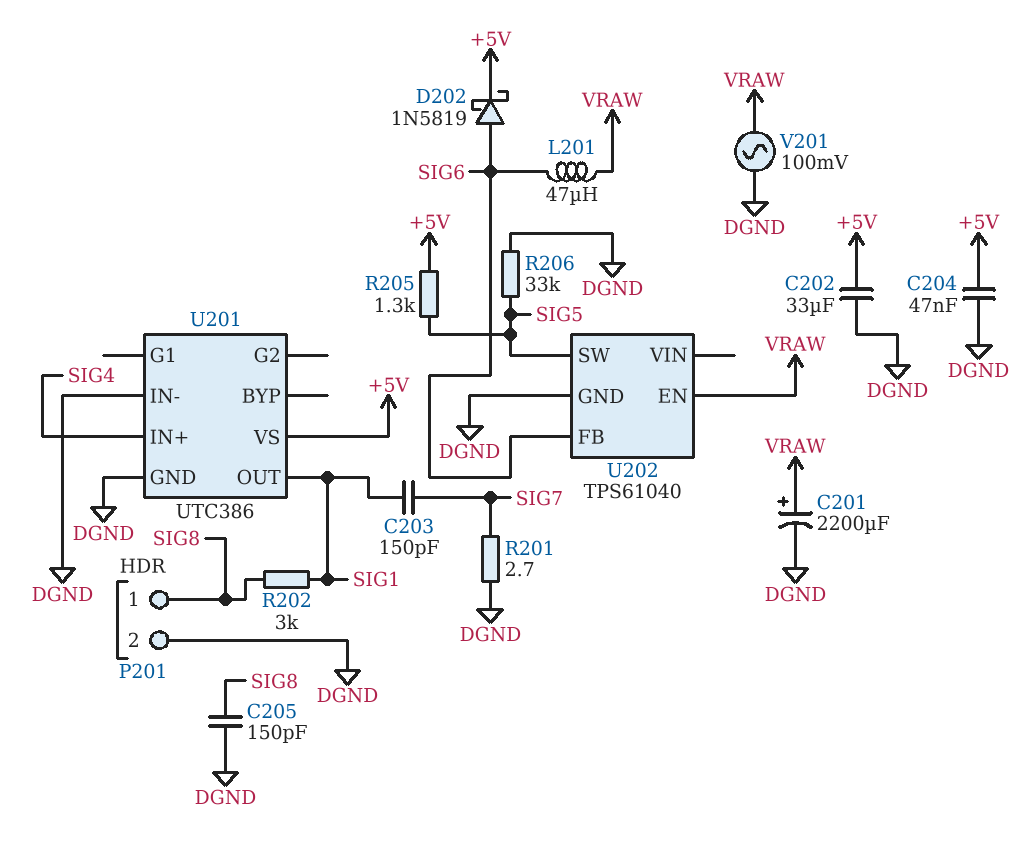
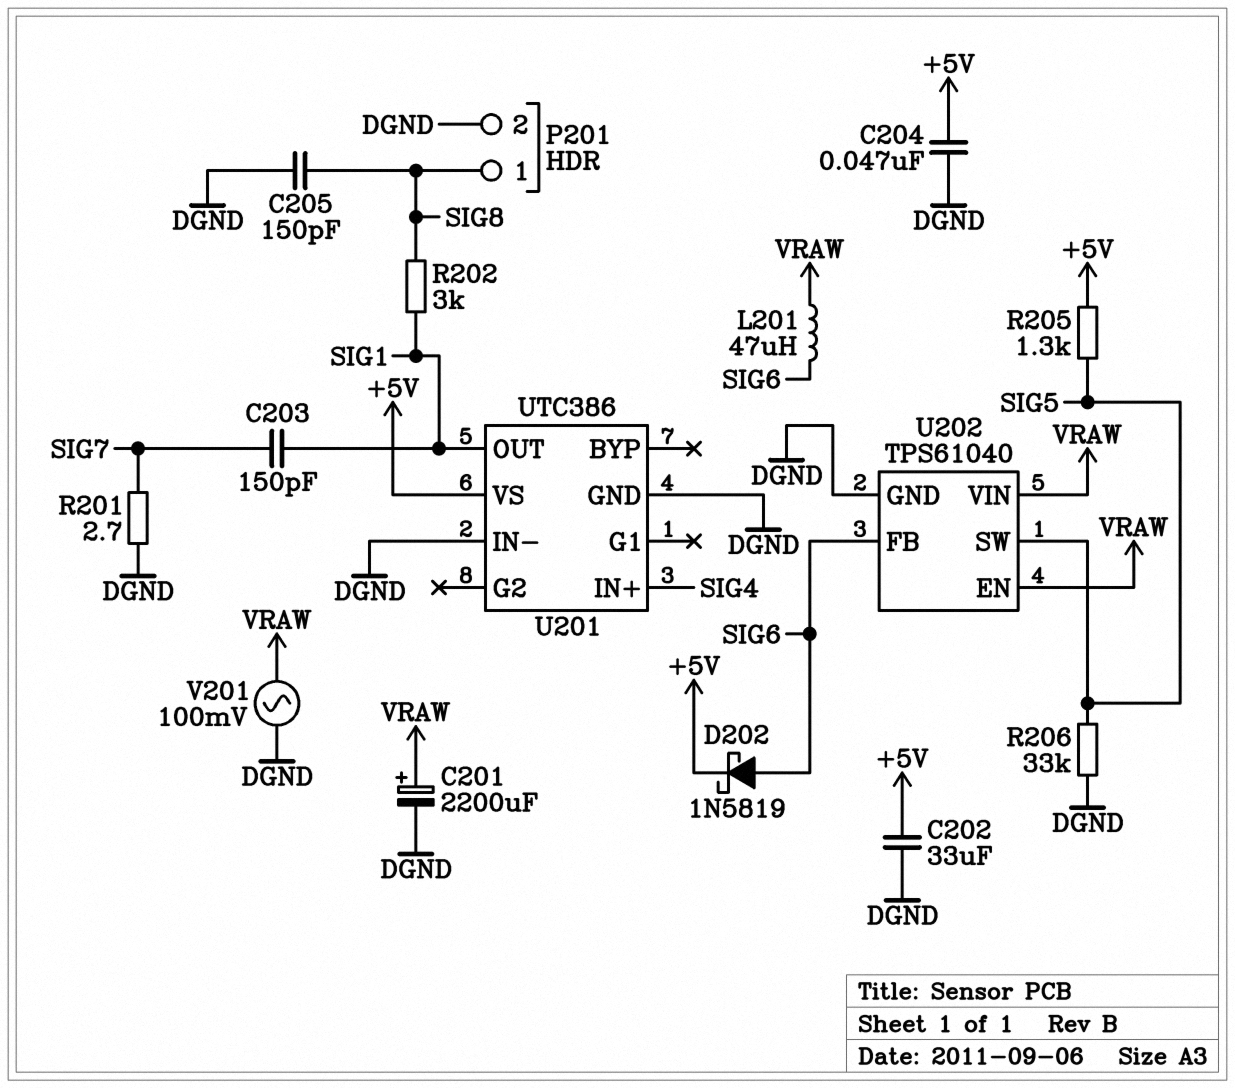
U202 pin VIN: none -> VRAW

